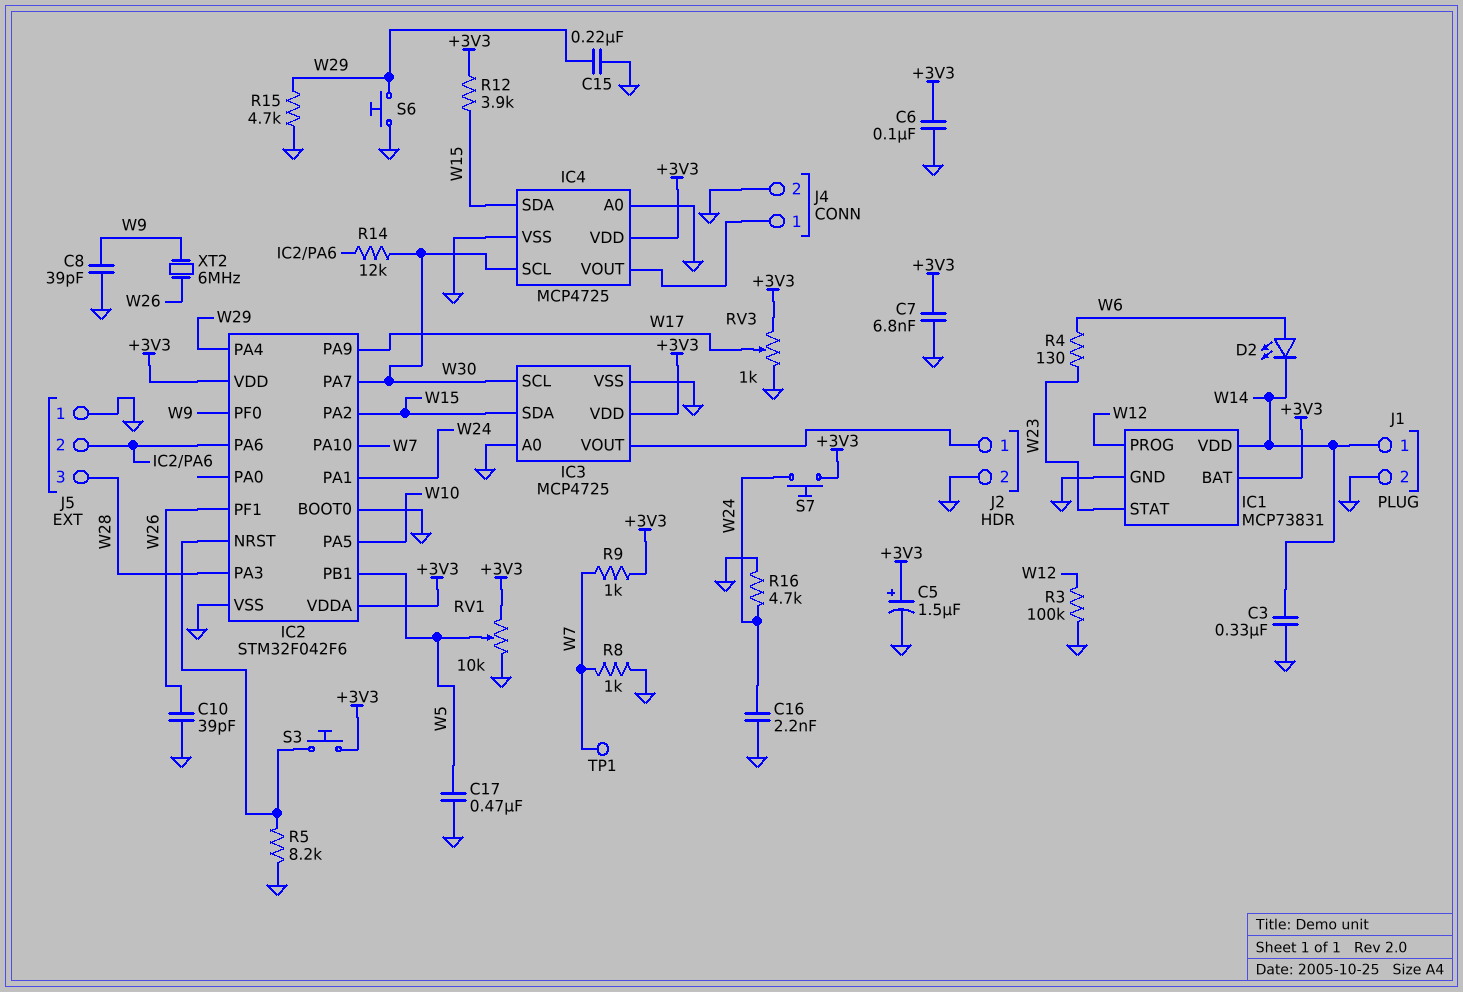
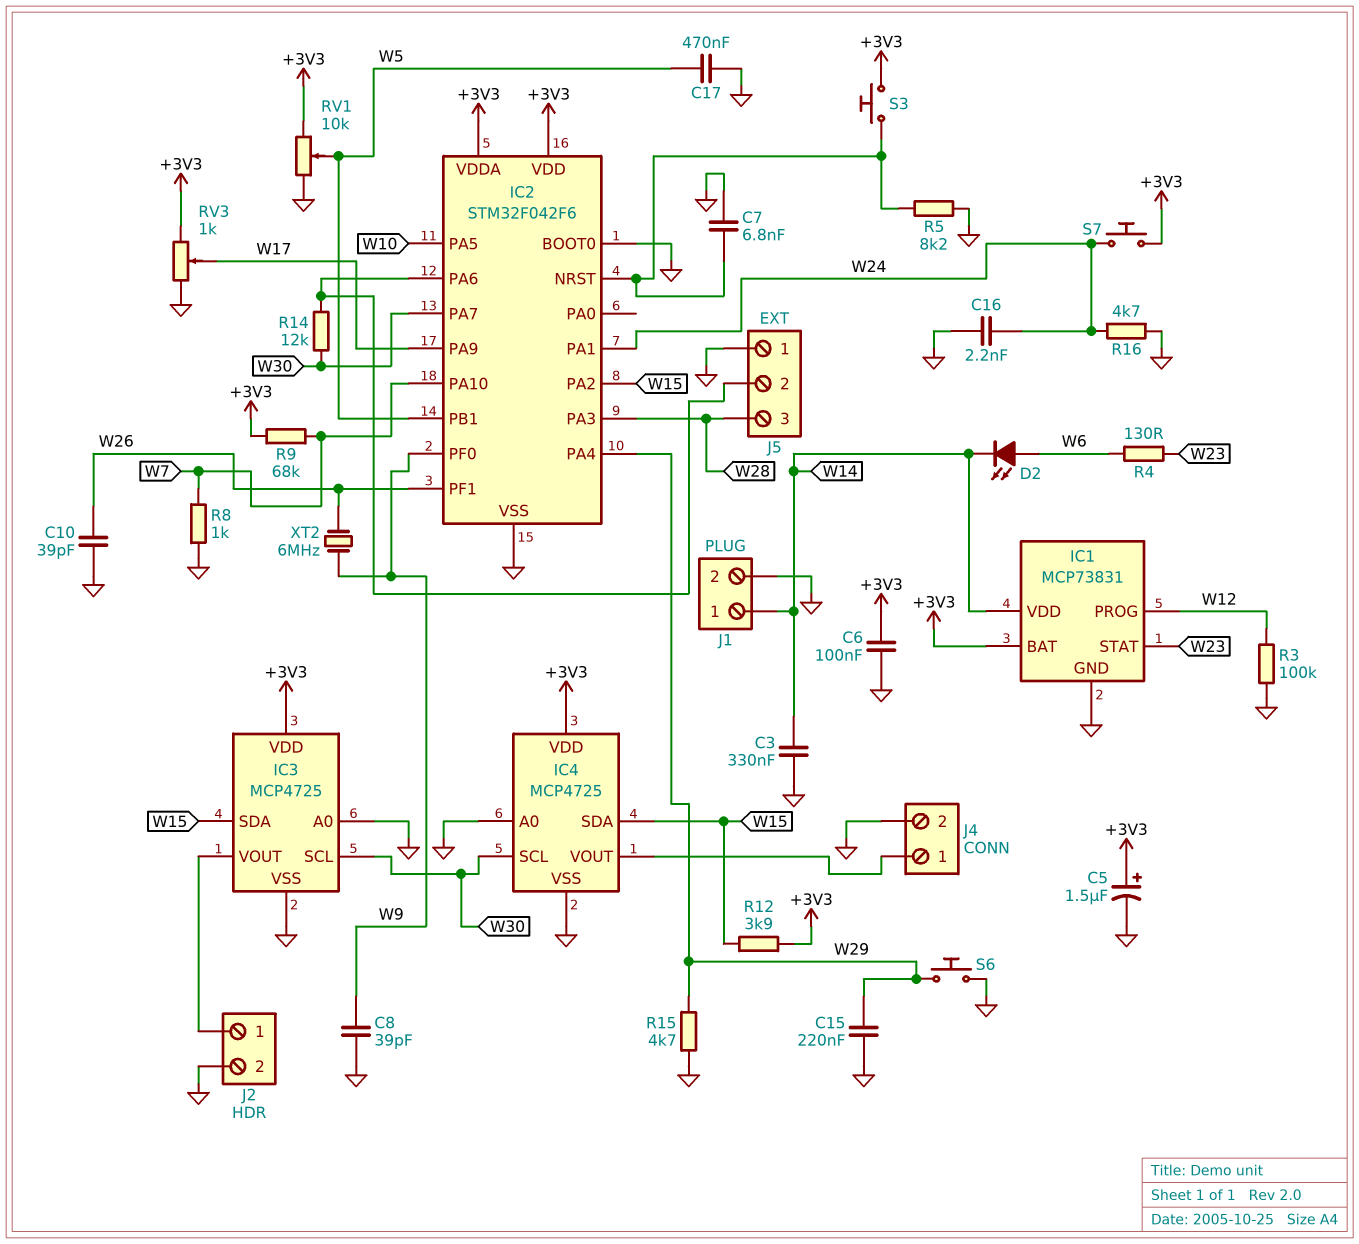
C7: 6.8nF (+3V3, GND) -> 6.8nF (GND, IC2/NRST)
R9: 1k (+3V3, W7) -> 68k (+3V3, W7)
TP1: test point (W7) -> none

